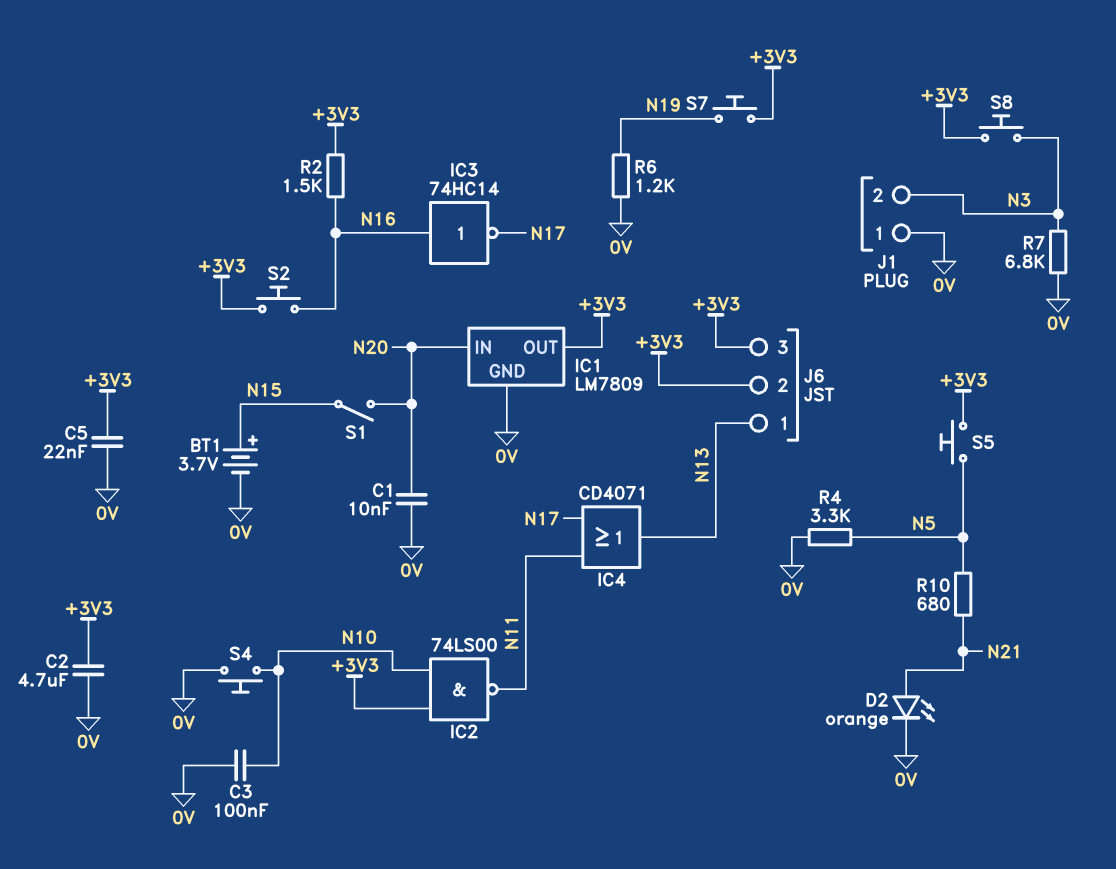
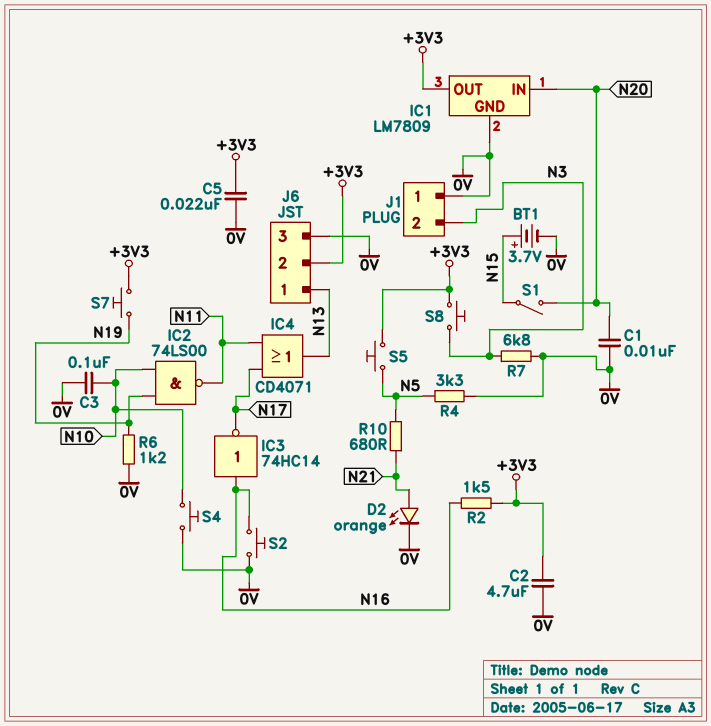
IC2: NAND 74LS00 (in +3V3, in N10, out N11) -> NAND 74LS00 (in N10, in N19, out N11)
J6 pin 3: +3V3 -> 0V
S2: button (+3V3, N16) -> button (0V, N16)

